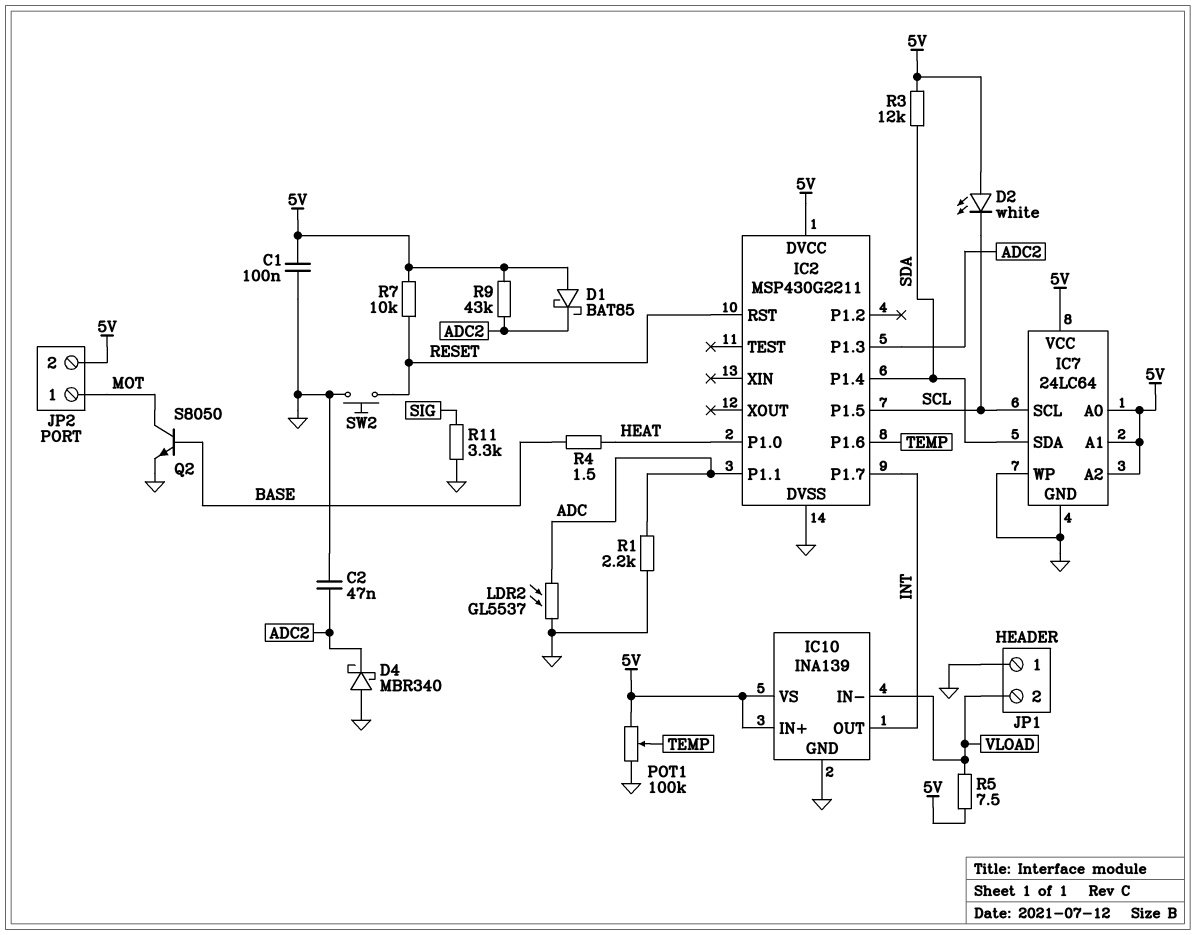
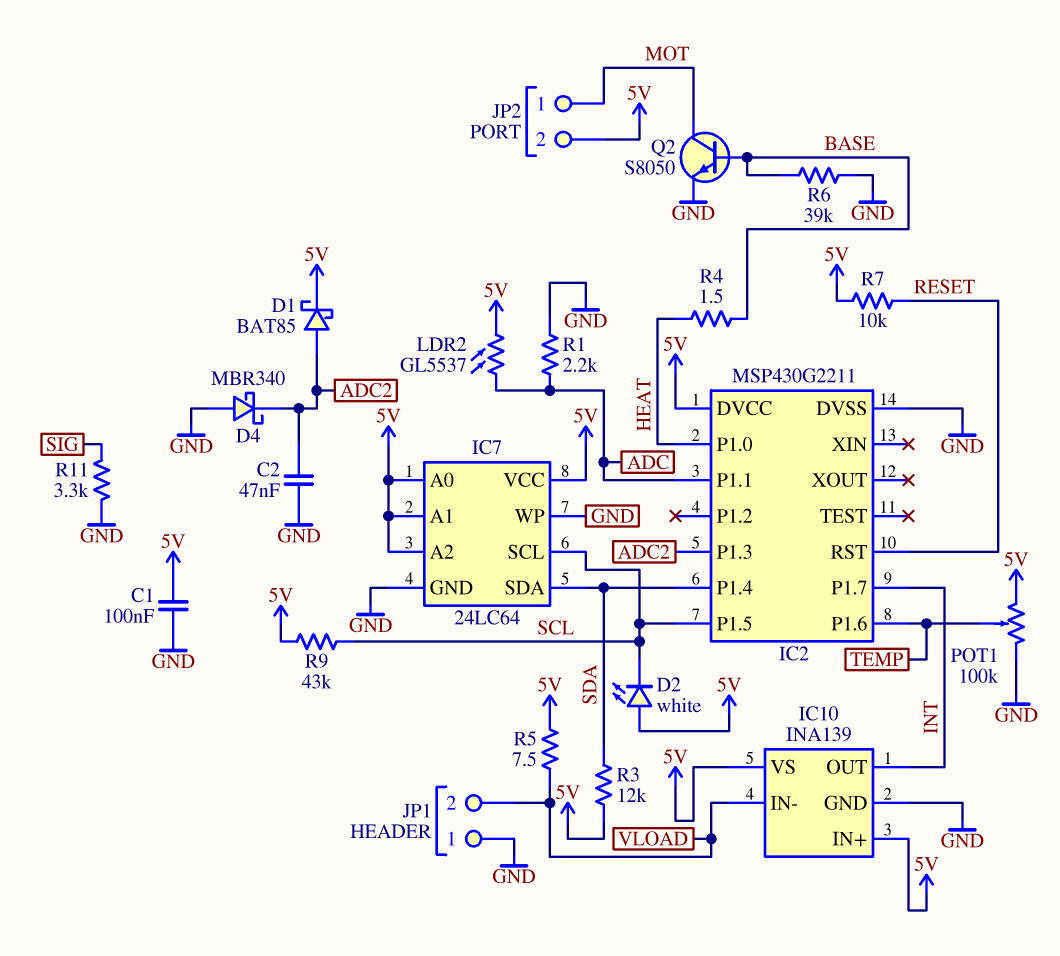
D1: schottky BAT85 (A 5V, K ADC2) -> schottky BAT85 (A ADC2, K 5V)
LDR2: GL5537 (ADC, GND) -> GL5537 (5V, ADC)
R6: none -> 39k (BASE, GND)
R9: 43k (5V, ADC2) -> 43k (5V, SCL)
SW2: button (GND, RESET) -> none

